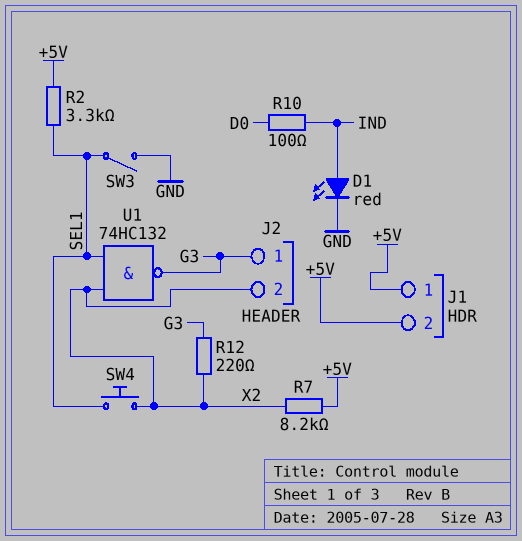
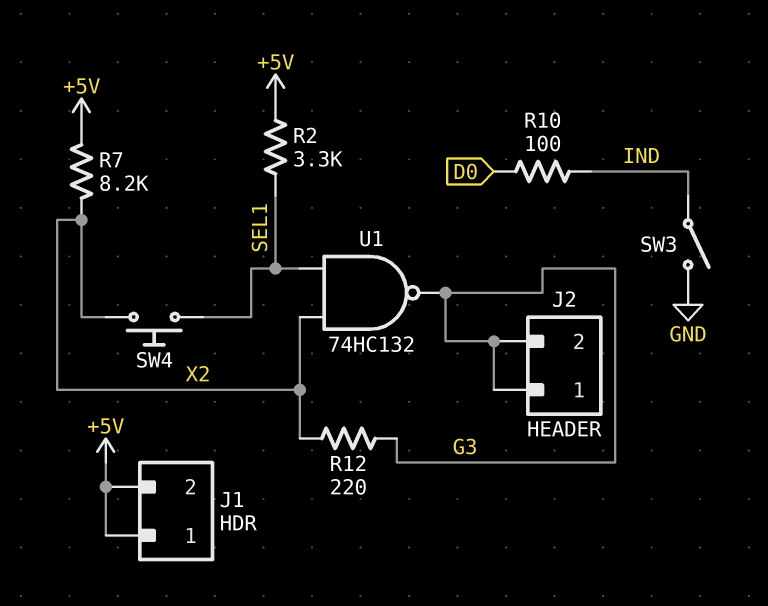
D1: LED red (A IND, K GND) -> none
J2 pin 2: X2 -> G3
SW3: switch (GND, SEL1) -> switch (GND, IND)

